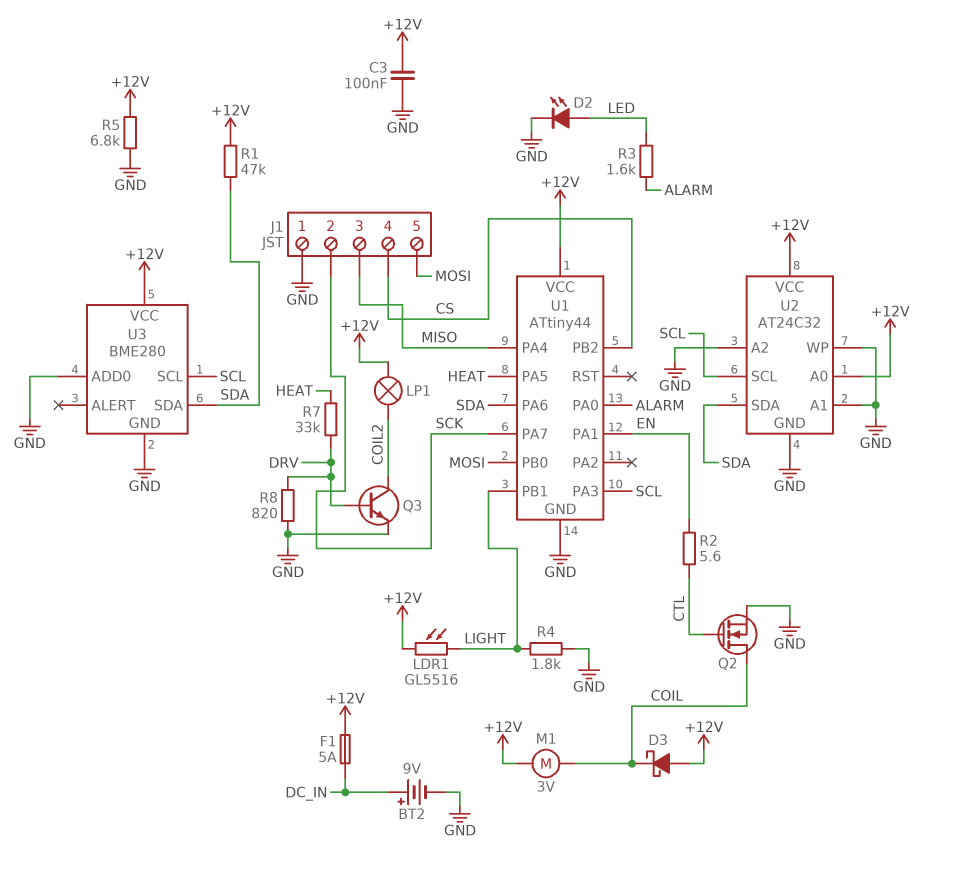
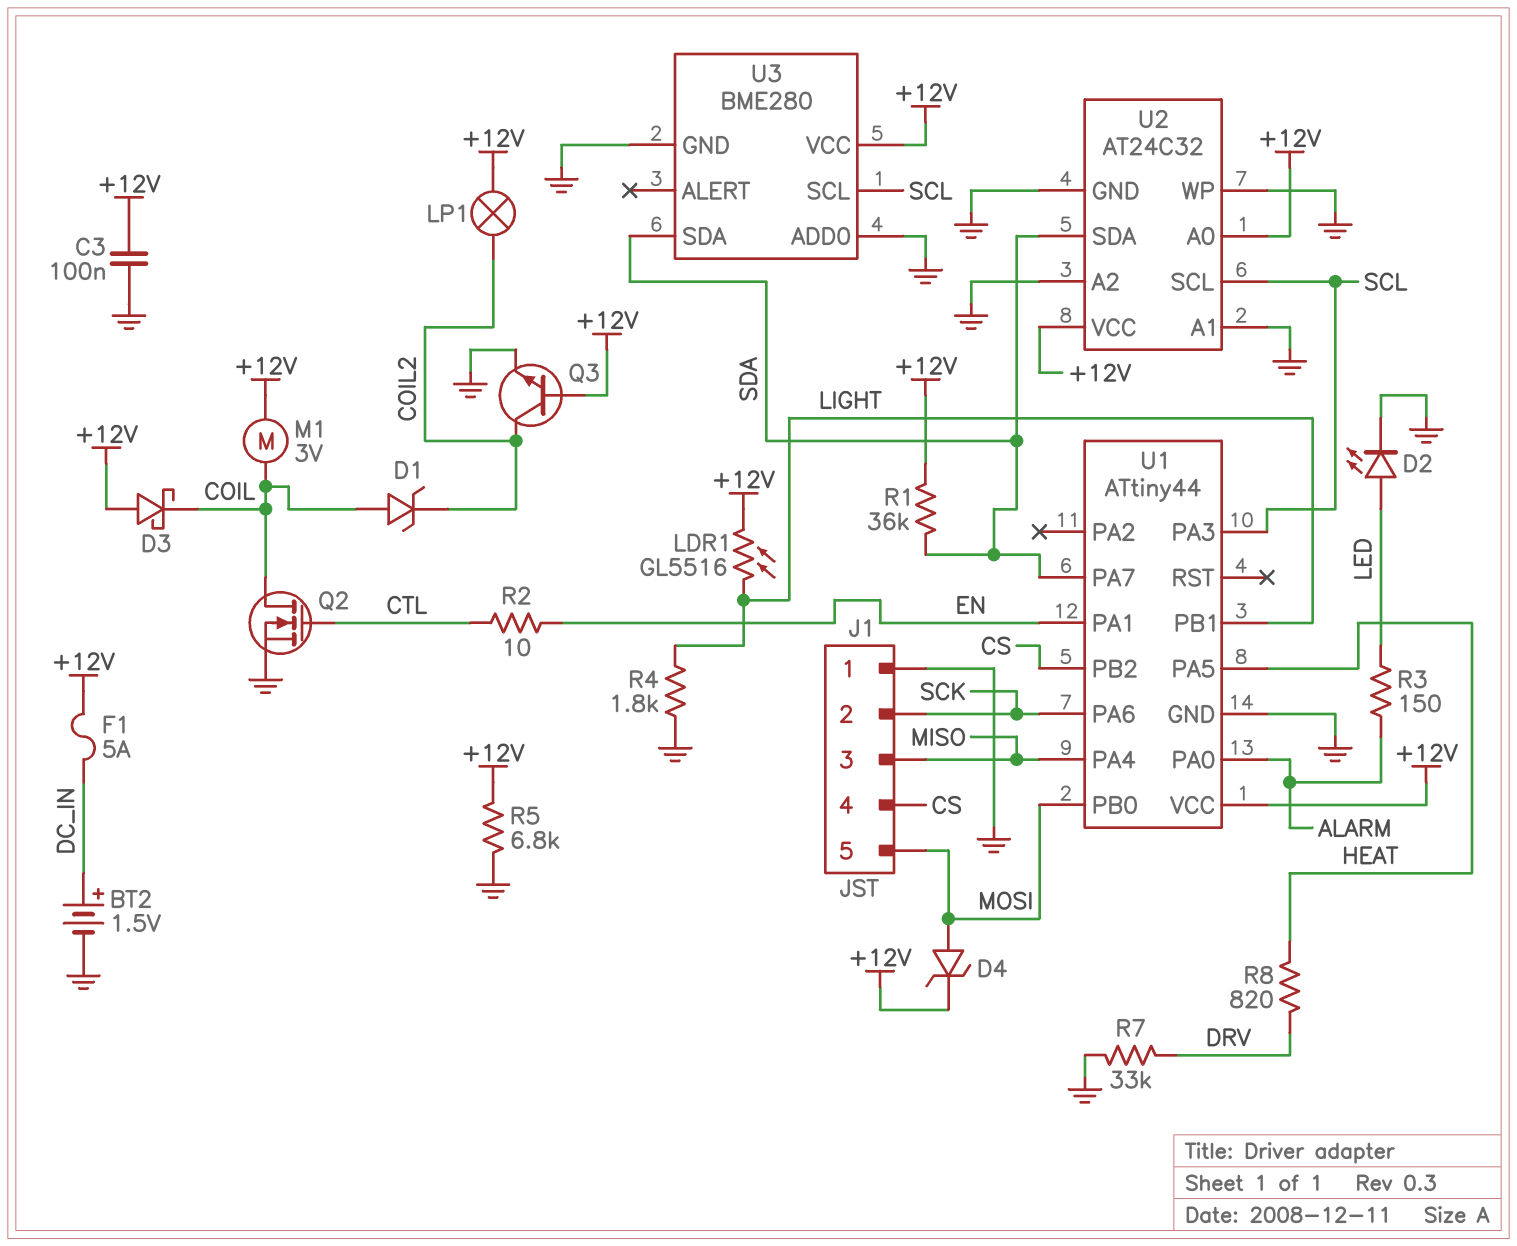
BT2: 9V (plus DC_IN, minus GND) -> 1.5V (plus DC_IN, minus GND)
D1: none -> zener (A COIL, K COIL2)
D4: none -> zener (A MOSI, K +12V)
Q3: NPN (B DRV, C COIL2, E GND) -> NPN (B +12V, C COIL2, E GND)
R1: 47k (+12V, SDA) -> 36k (+12V, SDA)
R2: 5.6 (CTL, EN) -> 10 (CTL, EN)
R3: 1.6k (ALARM, LED) -> 150 (ALARM, LED)
R7: 33k (DRV, HEAT) -> 33k (DRV, GND)
R8: 820 (DRV, GND) -> 820 (DRV, HEAT)
U1 pin PA6: SDA -> SCK
U1 pin PA7: SCK -> SDA

